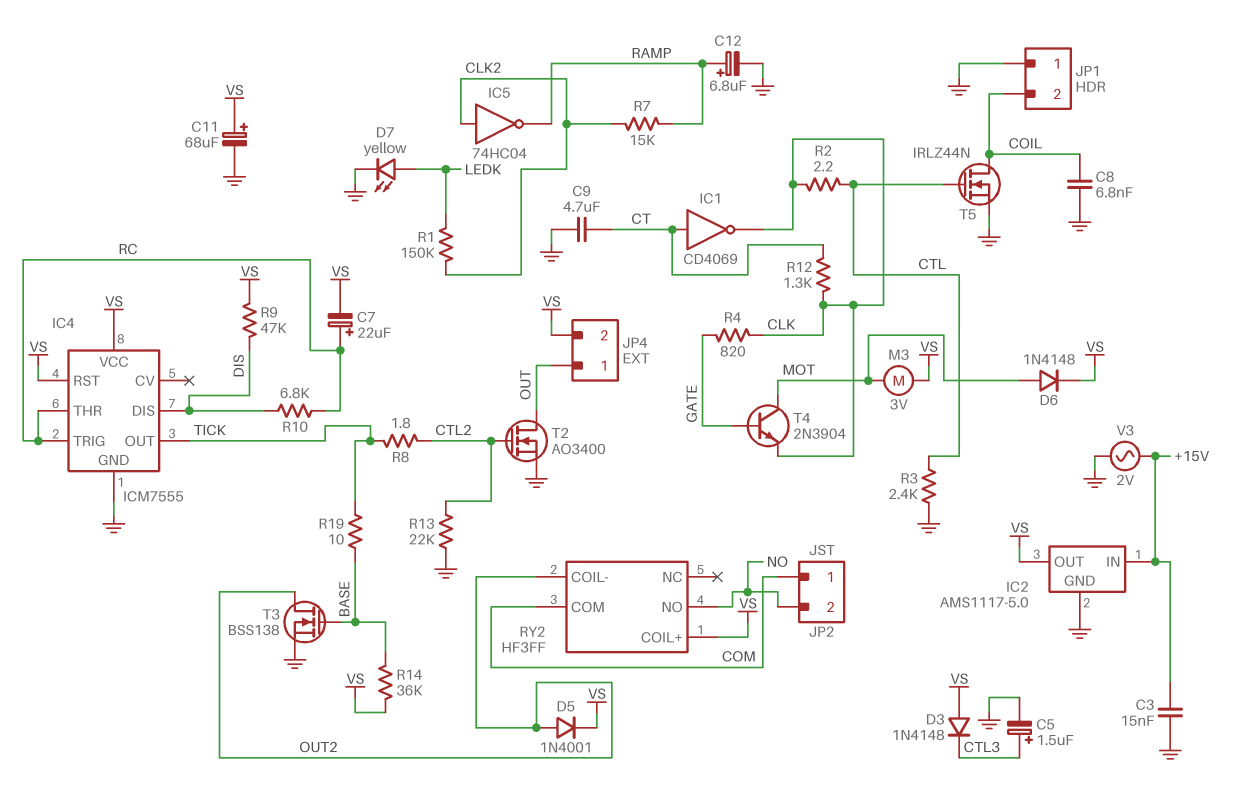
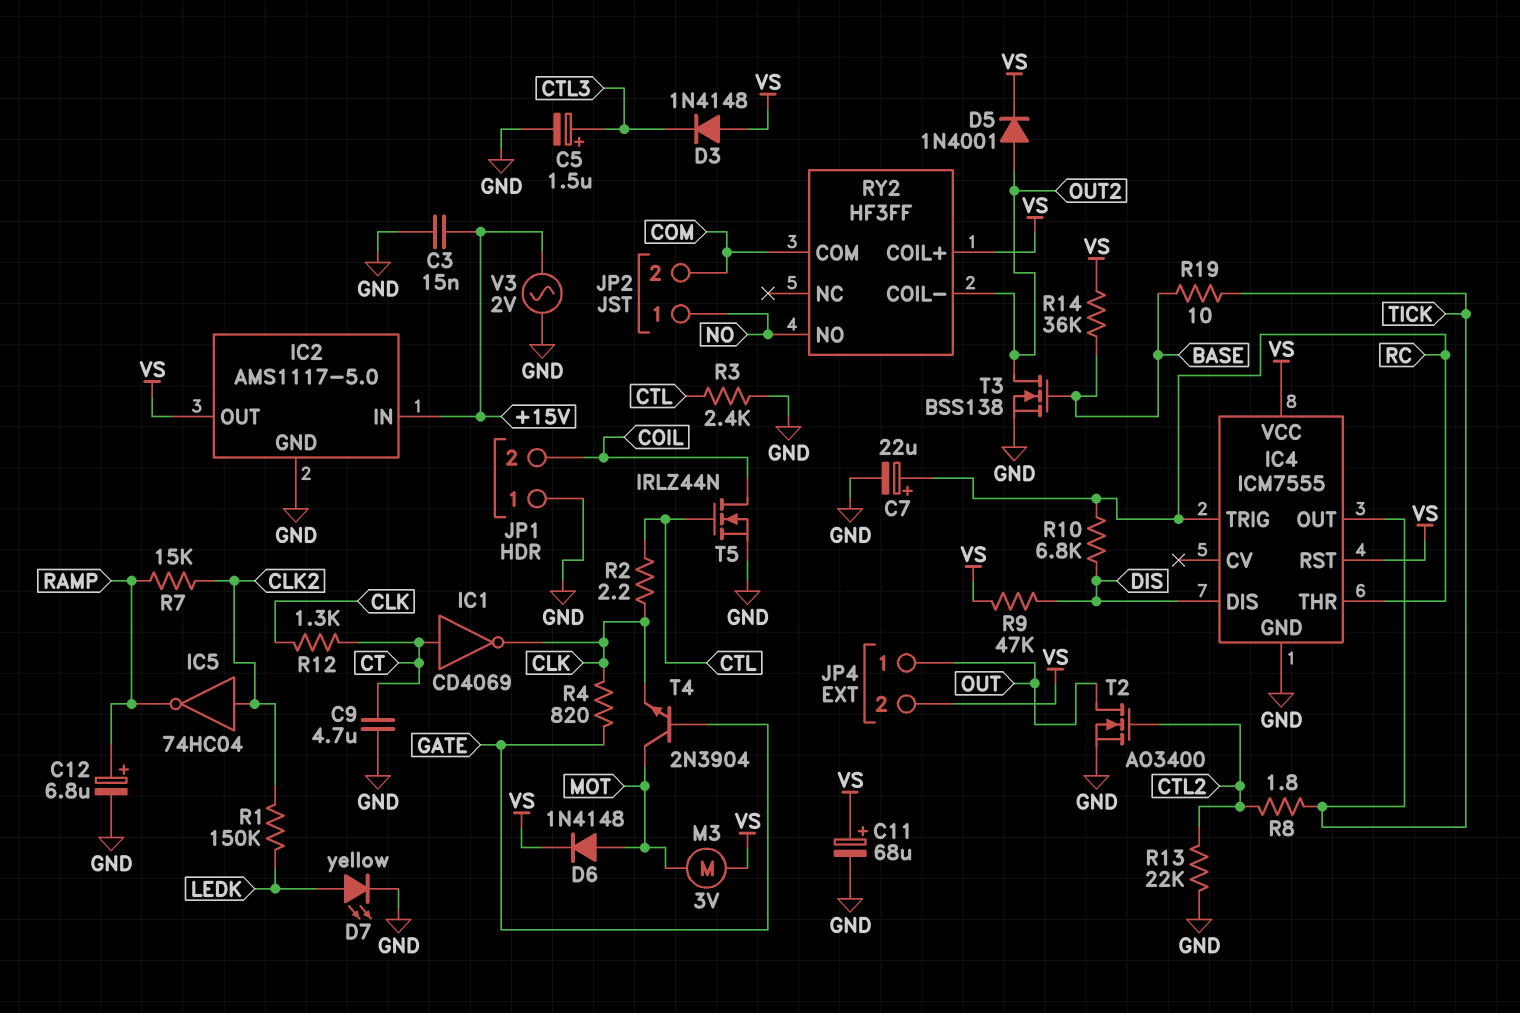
C7: 22uF (plus RC, minus VS) -> 22uF (plus RC, minus GND)
C8: 6.8nF (COIL, GND) -> none
JP2 pin 1: COM -> NO
JP2 pin 2: NO -> COM

